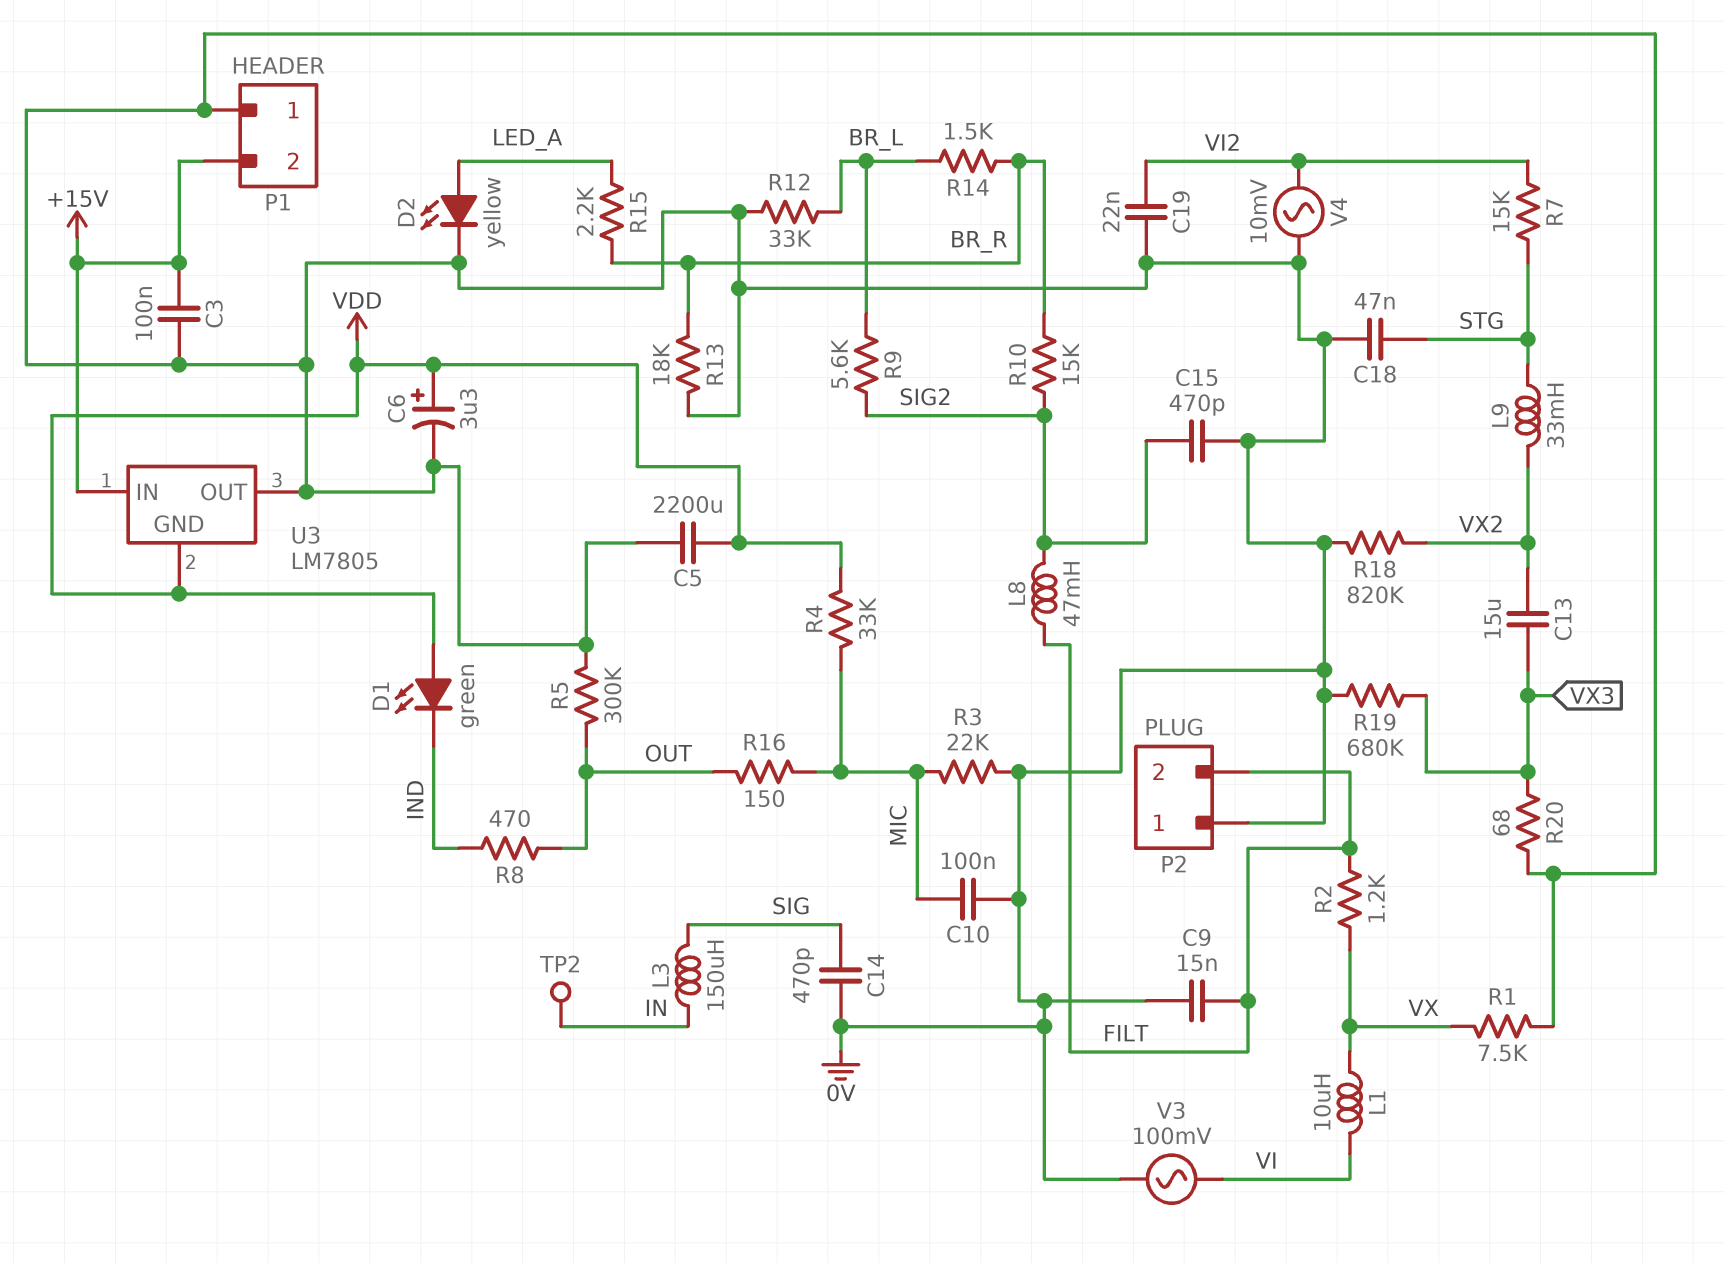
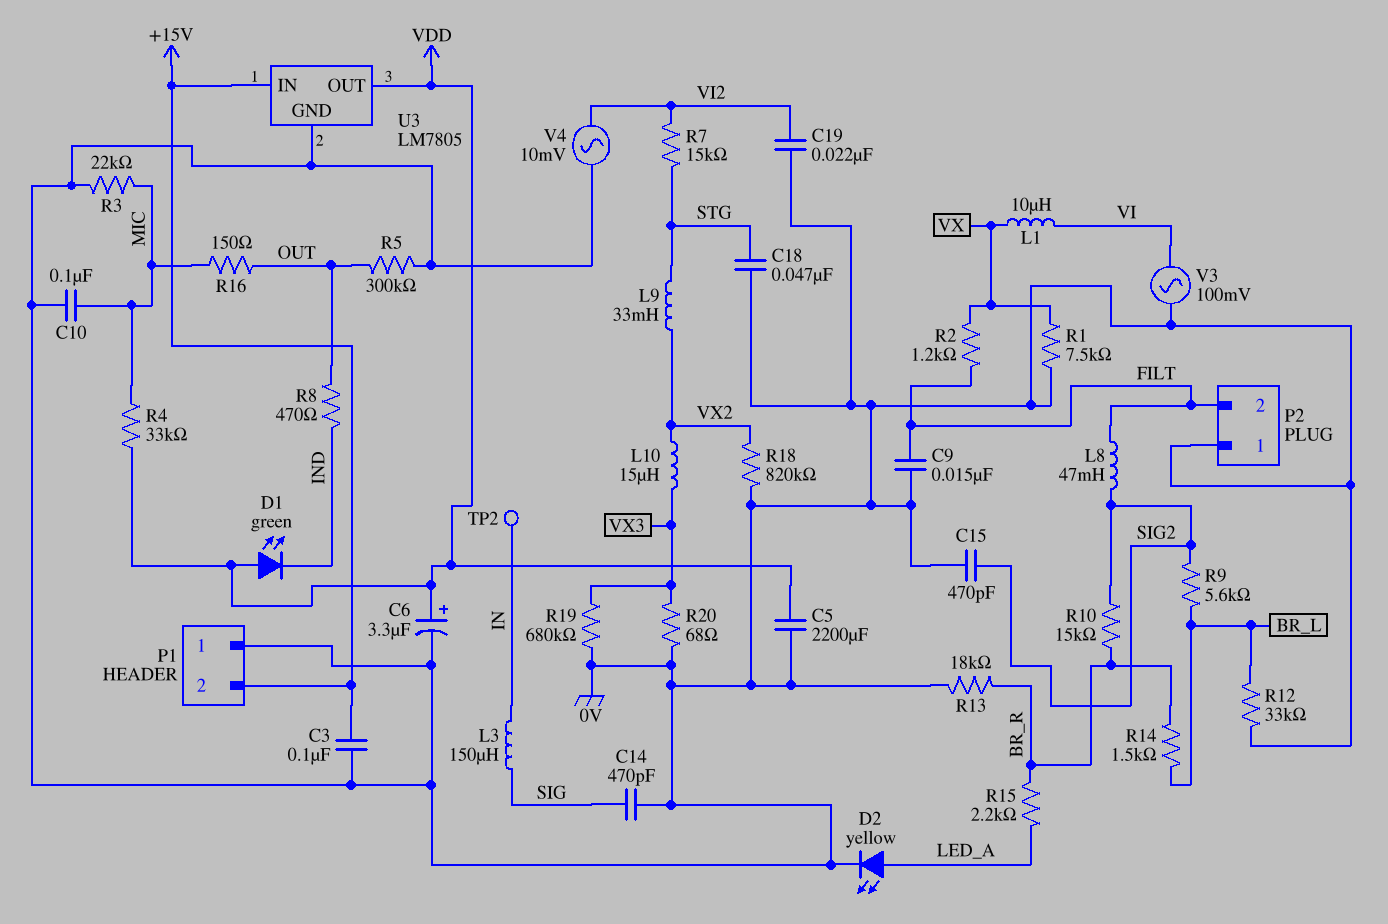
C13: 15uF (VX2, VX3) -> none
L10: none -> 15uH (VX2, VX3)
U3 pin GND: VDD -> 0V
U3 pin OUT: 0V -> VDD

